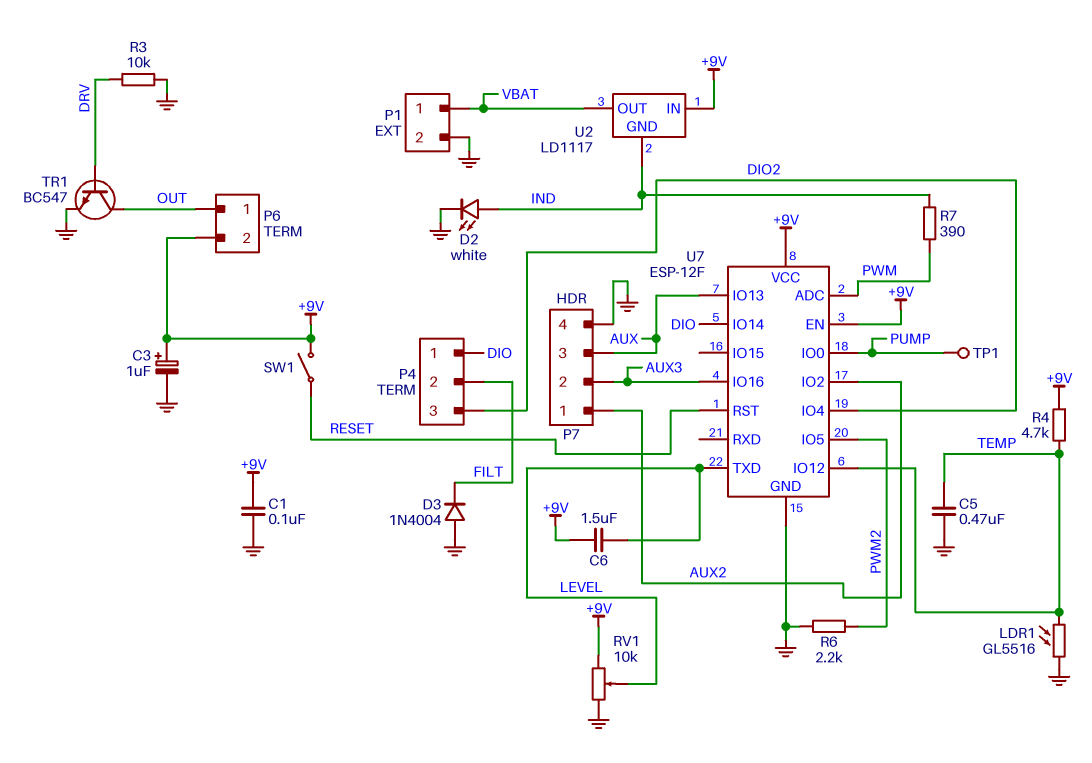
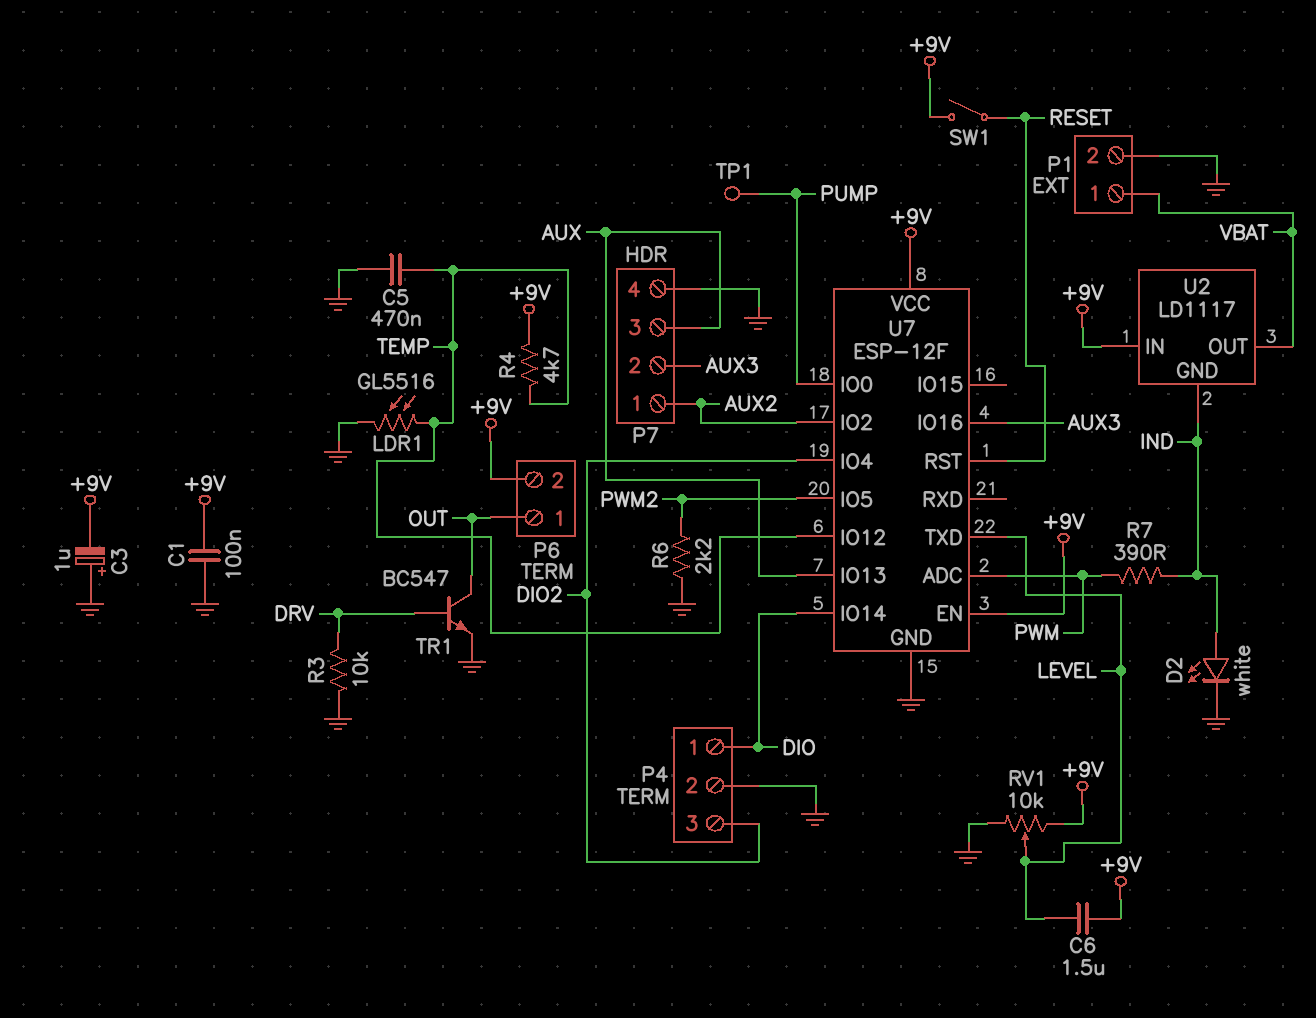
C3: 1uF (plus +9V, minus GND) -> 1uF (plus GND, minus +9V)
D3: diode 1N4004 (A GND, K FILT) -> none
P4 pin 2: FILT -> GND

